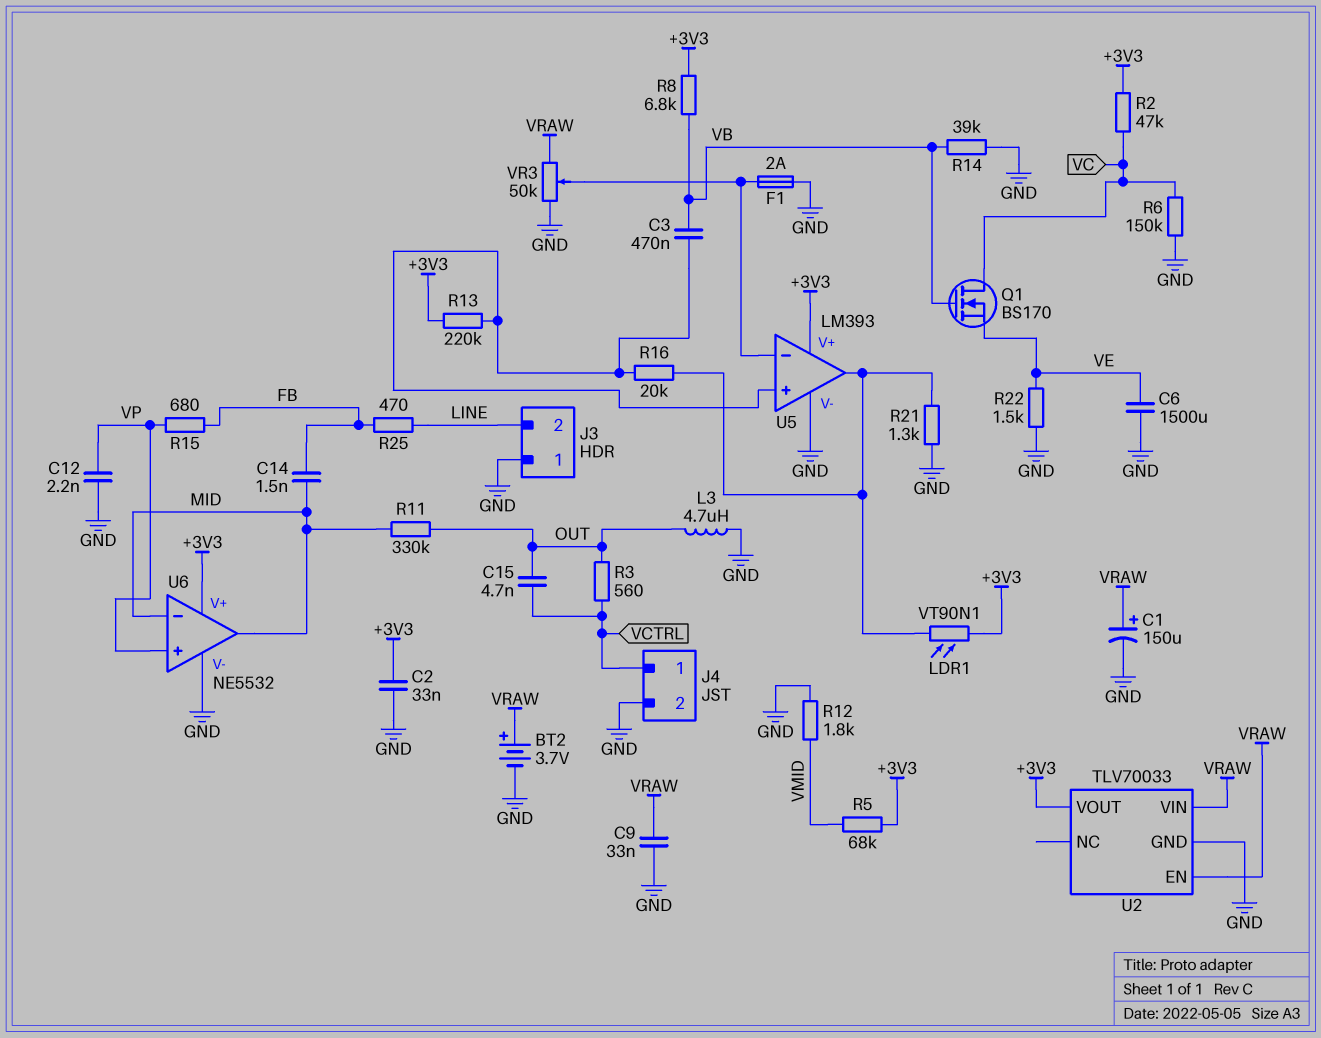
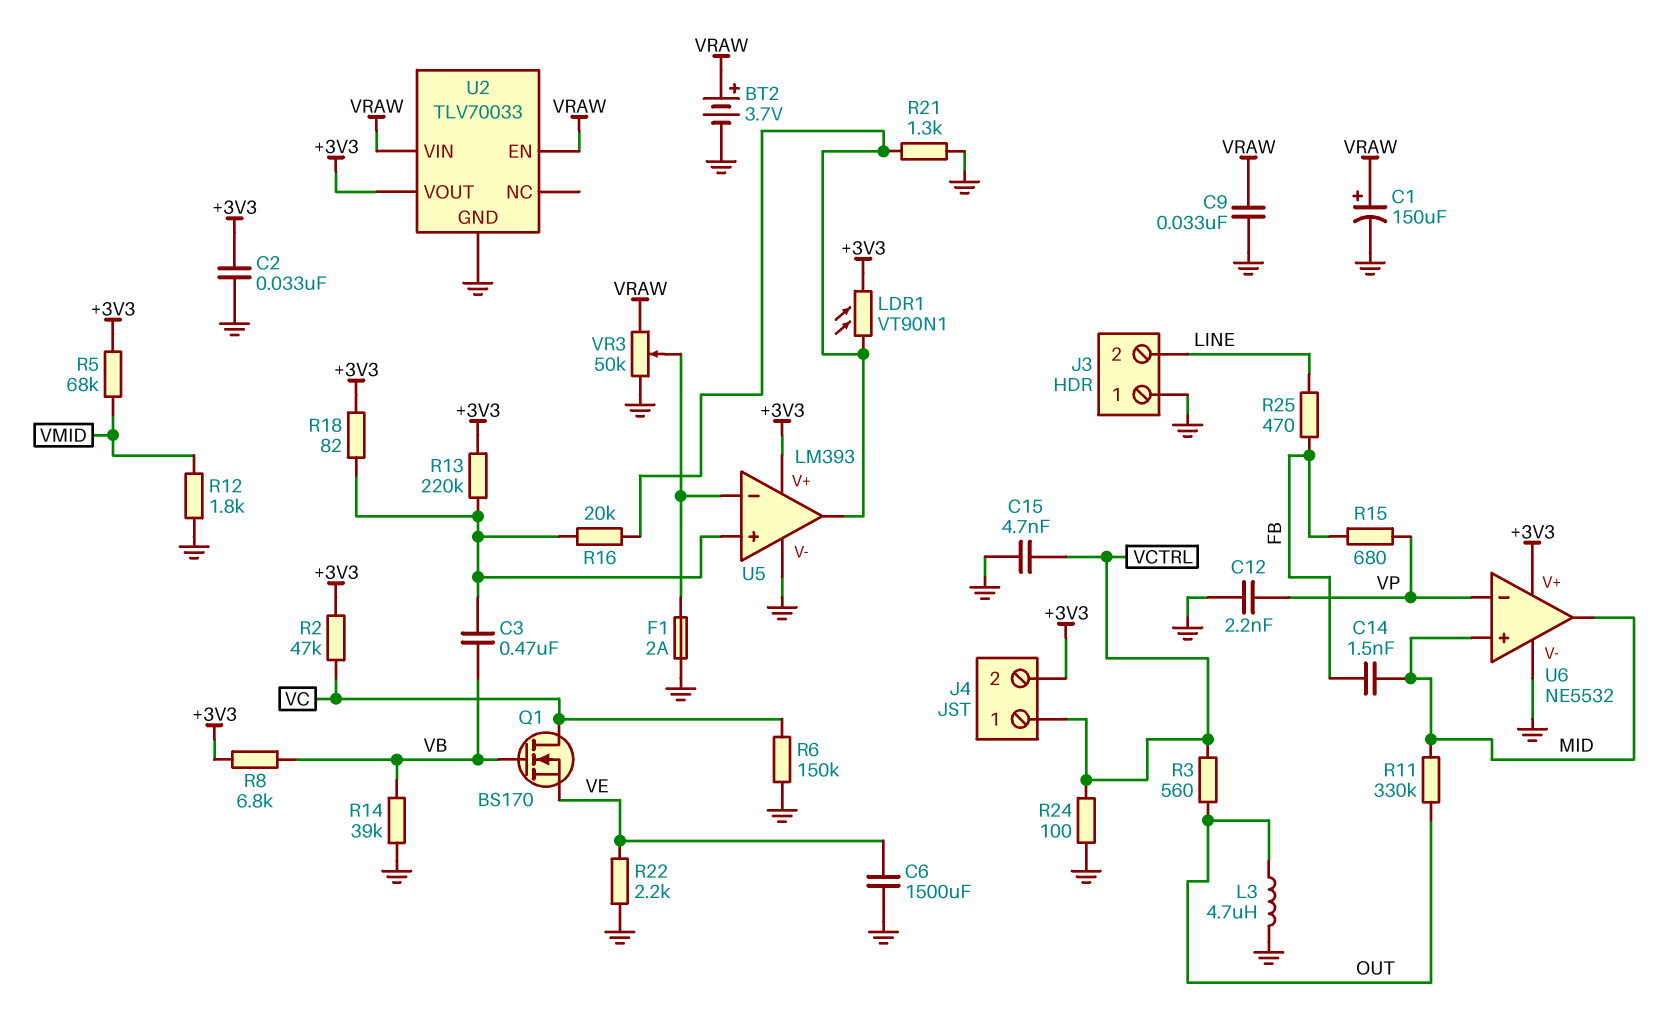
C15: 4.7nF (OUT, VCTRL) -> 4.7nF (GND, VCTRL)
J4 pin 2: GND -> +3V3
R18: none -> 82 (+3V3, U5/in+)
R22: 1.5k (GND, VE) -> 2.2k (GND, VE)
R24: none -> 100 (GND, VCTRL)
U6 pin in+: VP -> MID
U6 pin in-: MID -> VP

